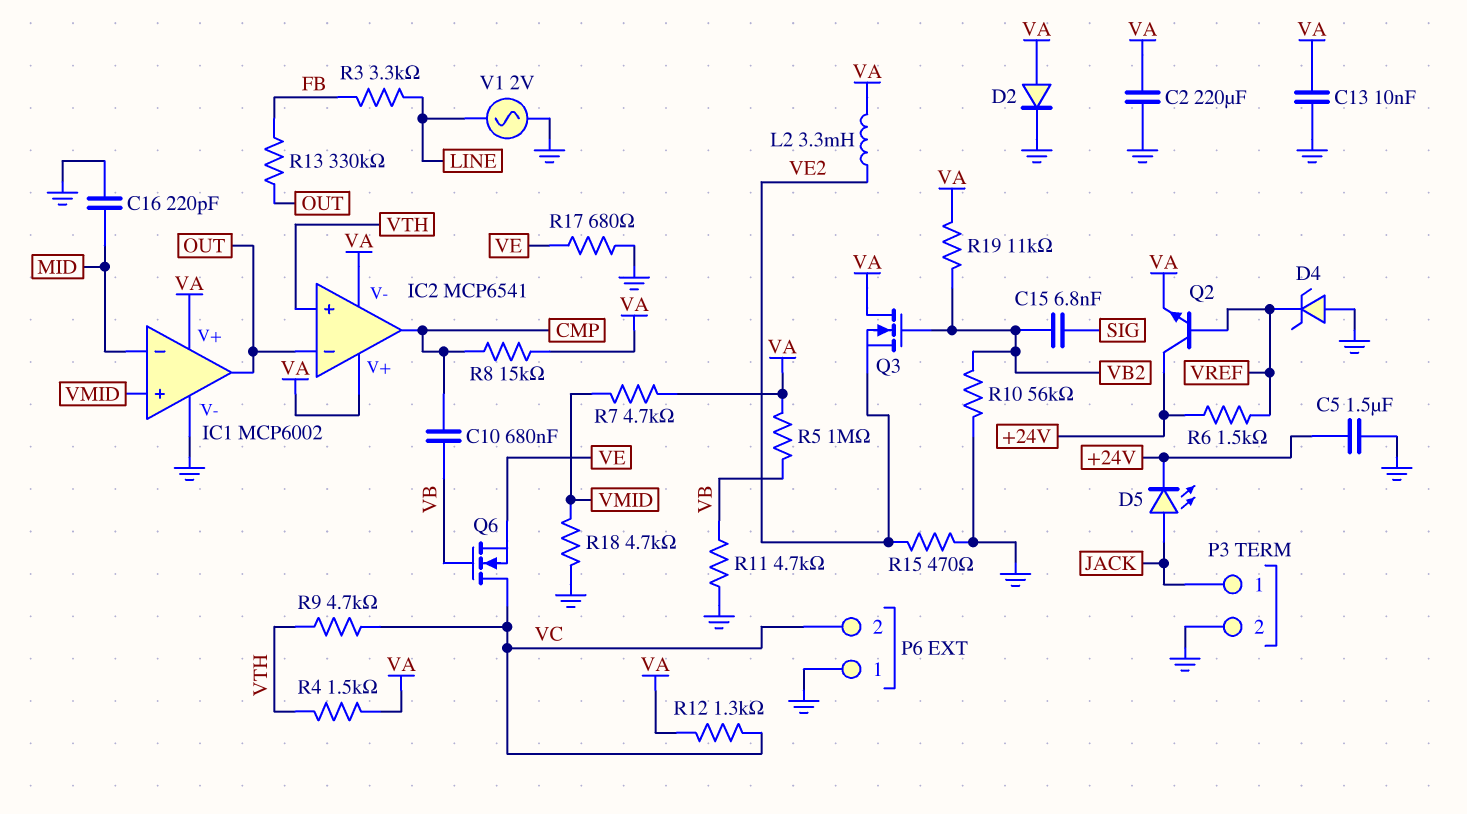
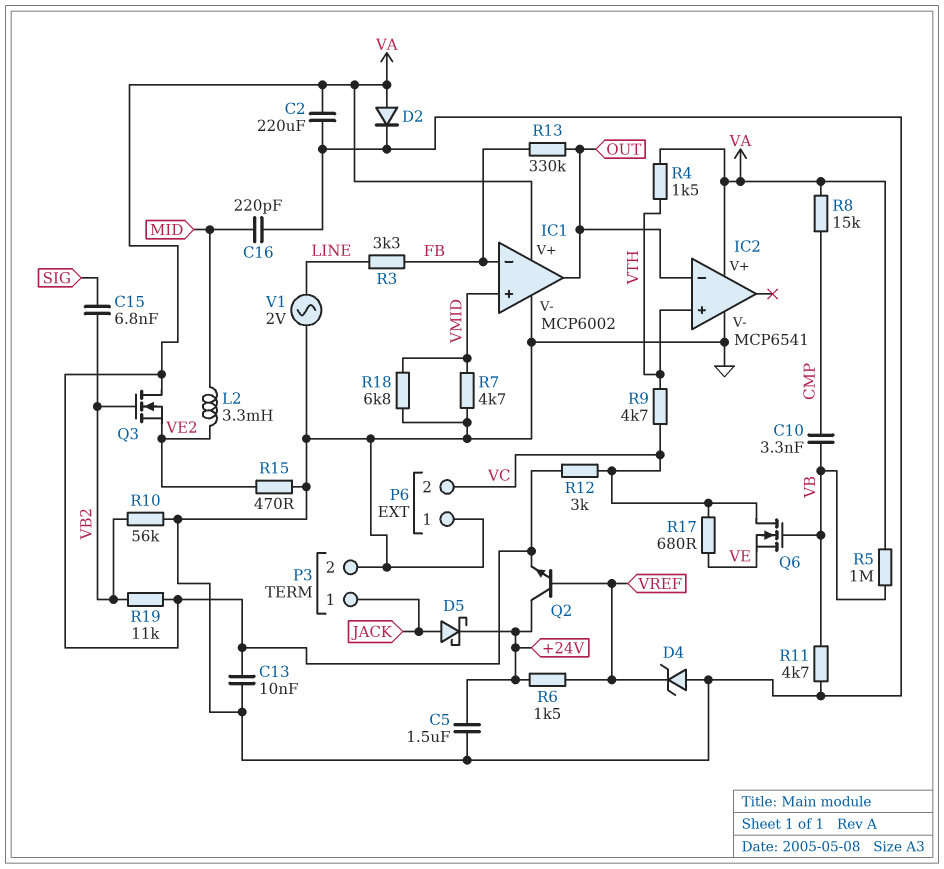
C10: 680nF (CMP, VB) -> 3.3nF (CMP, VB)
D5: LED (A JACK, K +24V) -> schottky (A JACK, K +24V)
IC1 pin in-: MID -> FB
IC2 pin V-: VA -> GND
IC2 pin out: CMP -> none
L2: 3.3mH (VA, VE2) -> 3.3mH (MID, VE2)
R7: 4.7k (VA, VMID) -> 4.7k (GND, VMID)
R12: 1.3k (VA, VC) -> 3k (VA, VC)
R17: 680 (GND, VE) -> 680 (VC, VE)
R18: 4.7k (GND, VMID) -> 6.8k (GND, VMID)

